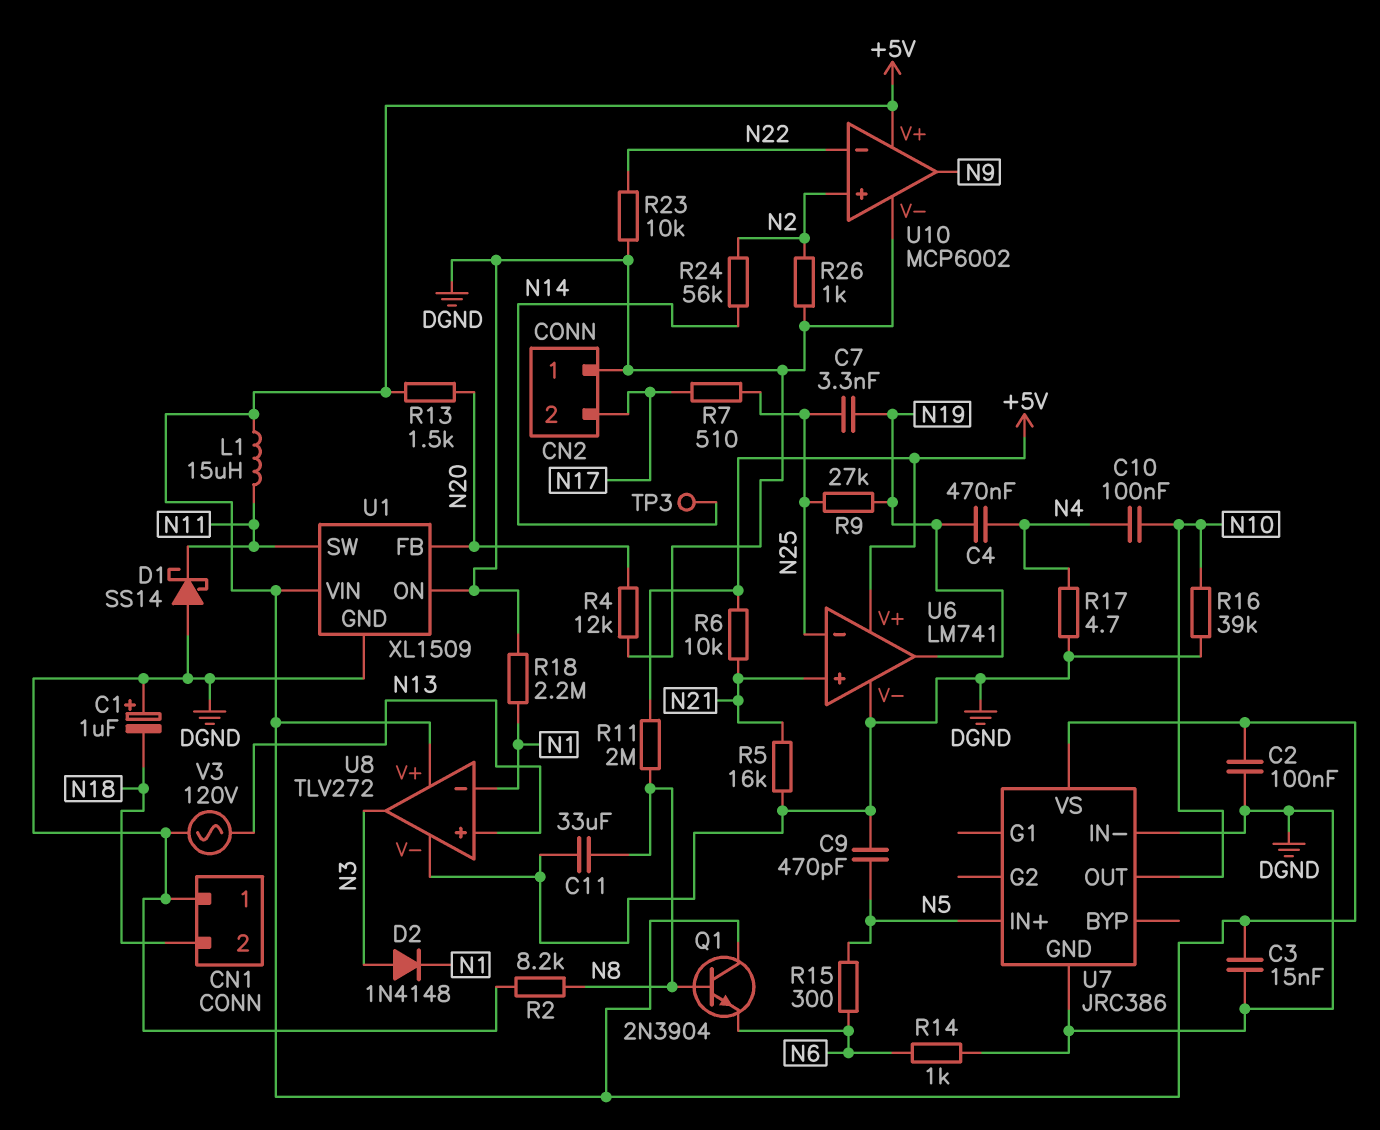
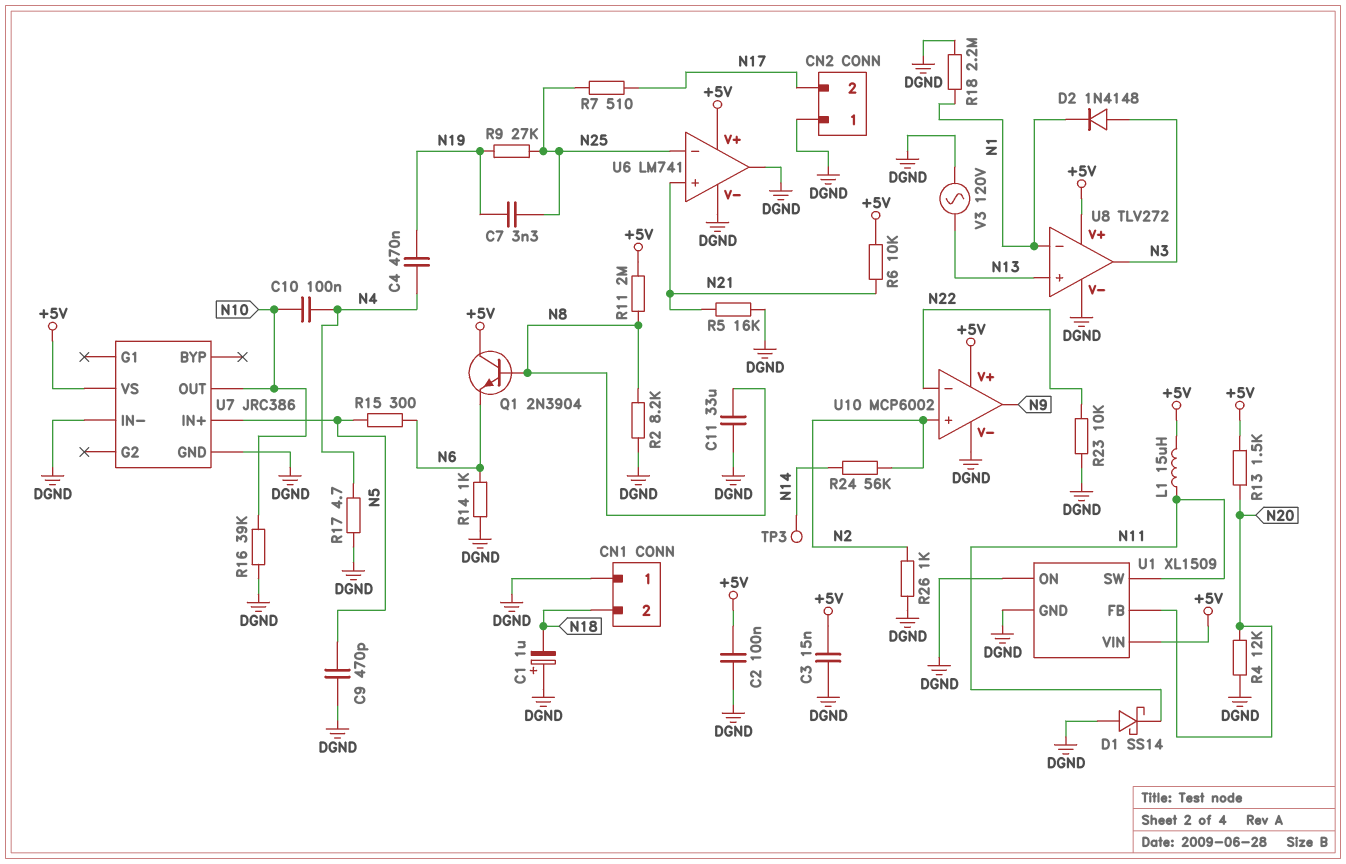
U6 pin out: N19 -> DGND

